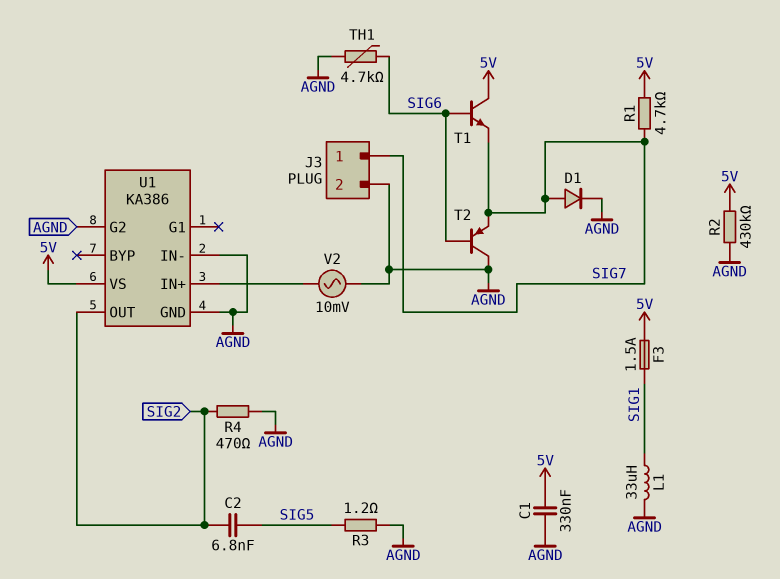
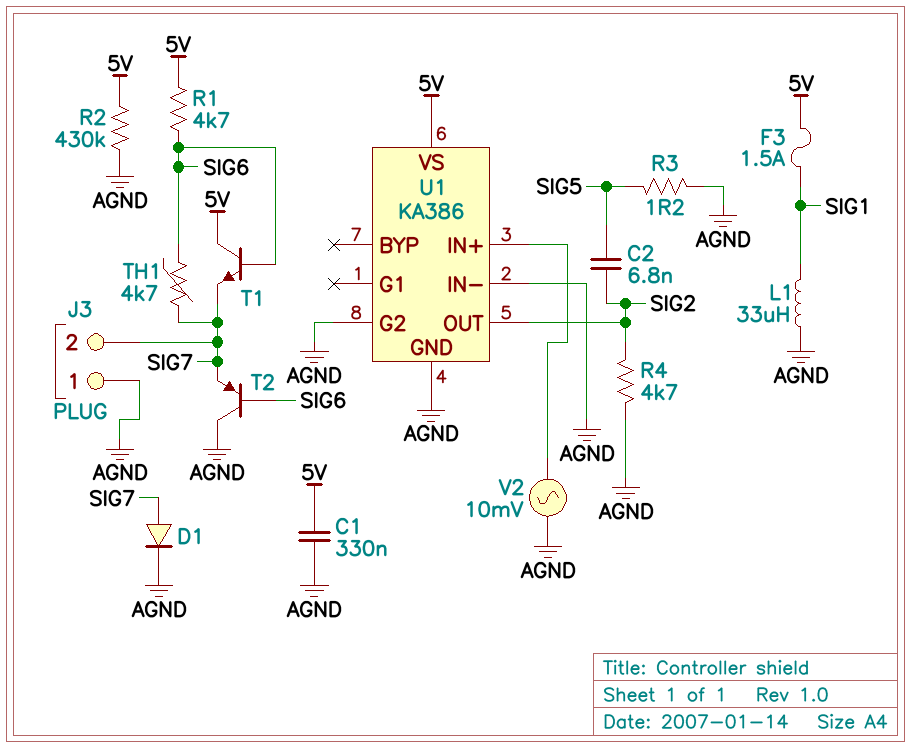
J3 pin 1: SIG7 -> AGND
J3 pin 2: AGND -> SIG7
R1: 4.7k (5V, SIG7) -> 4.7k (5V, SIG6)
R4: 470 (AGND, SIG2) -> 4.7k (AGND, SIG2)
TH1: 4.7k (AGND, SIG6) -> 4.7k (SIG6, SIG7)

